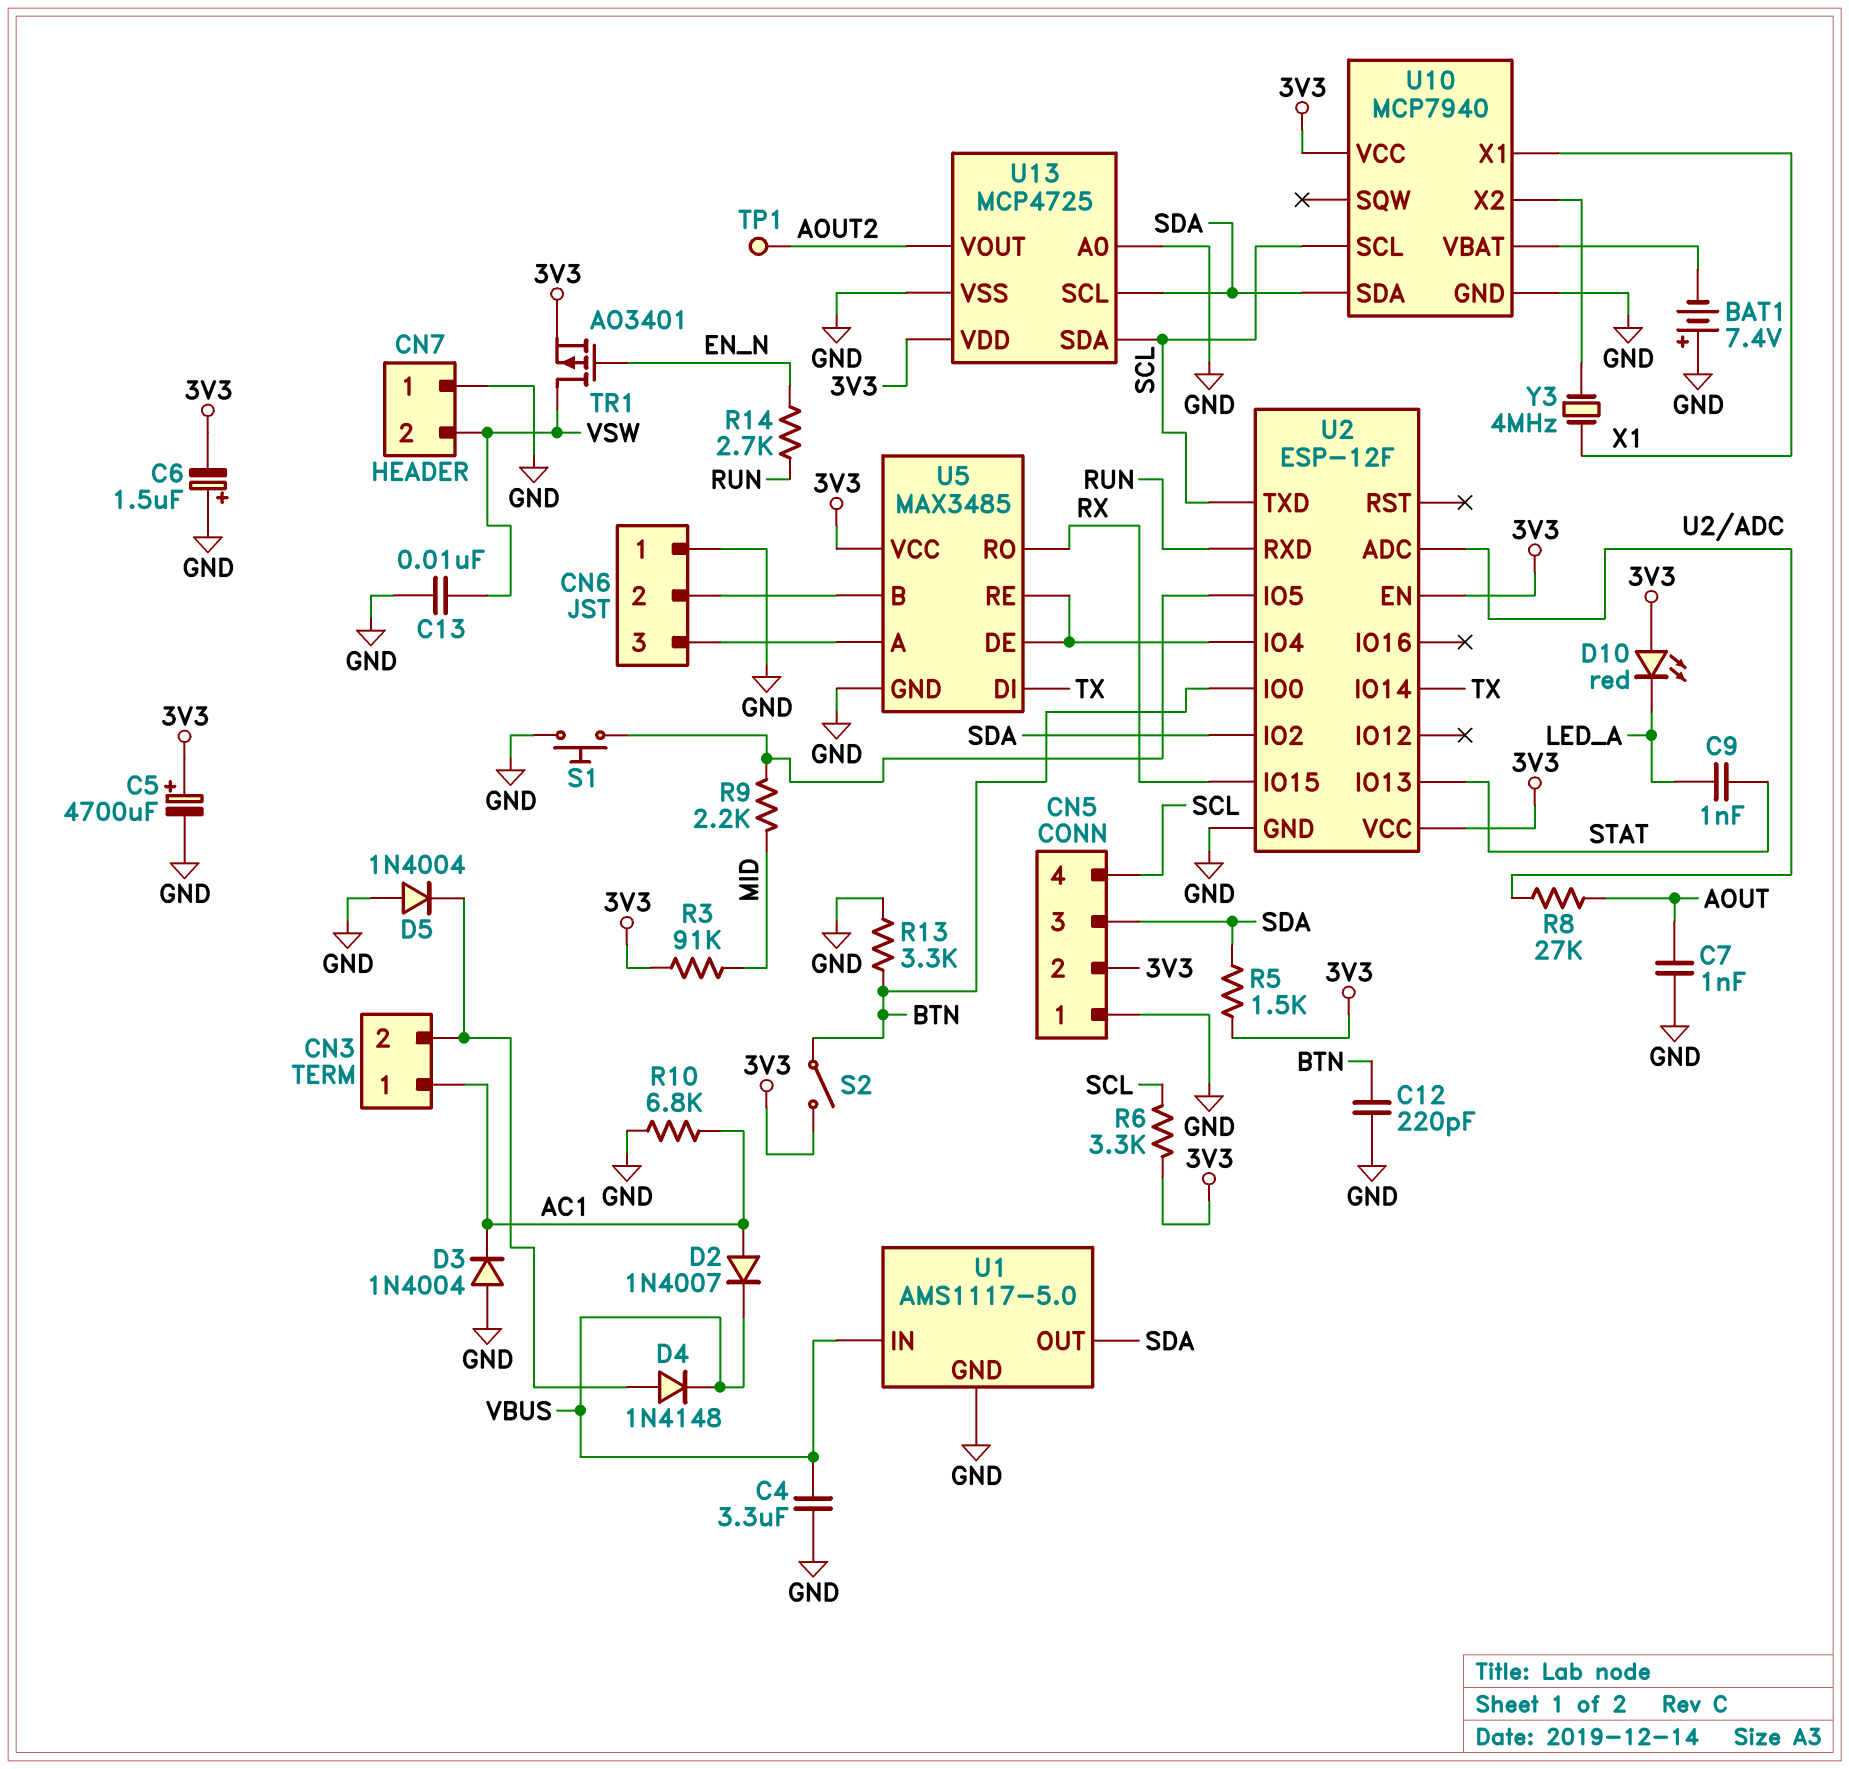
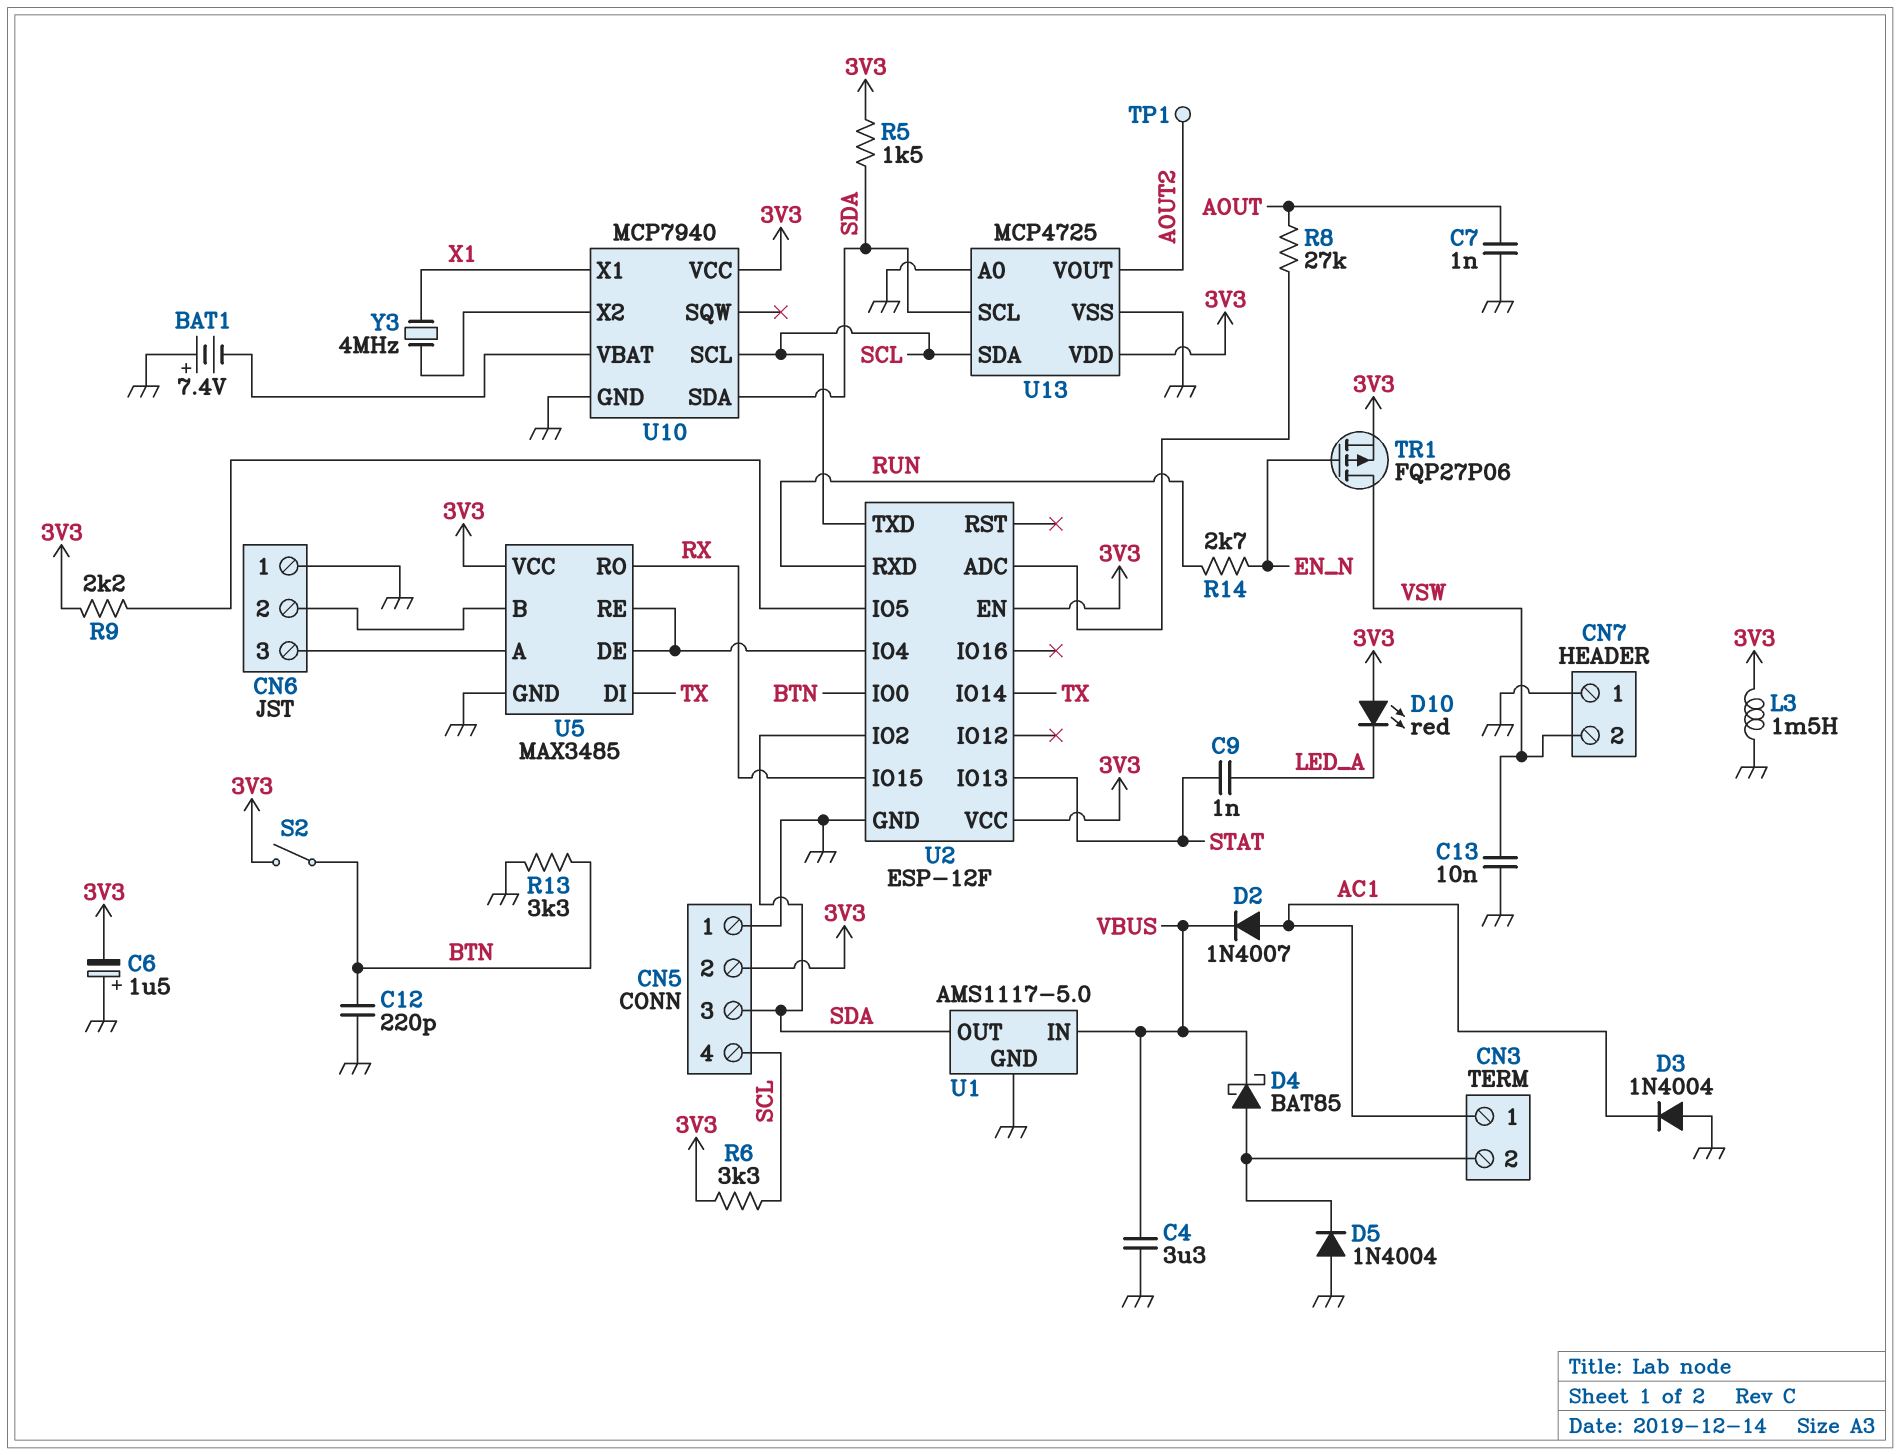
C5: 4700uF (plus 3V3, minus GND) -> none
D4: diode 1N4148 (A CN3/2, K VBUS) -> schottky BAT85 (A CN3/2, K VBUS)
L3: none -> 1.5mH (3V3, GND)
R3: 91k (3V3, MID) -> none
R9: 2.2k (MID, U2/IO5) -> 2.2k (3V3, U2/IO5)
R10: 6.8k (AC1, GND) -> none
S1: button (GND, U2/IO5) -> none
TR1: PMOS AO3401 (G EN_N, D VSW, S 3V3) -> PMOS FQP27P06 (G EN_N, D VSW, S 3V3)

